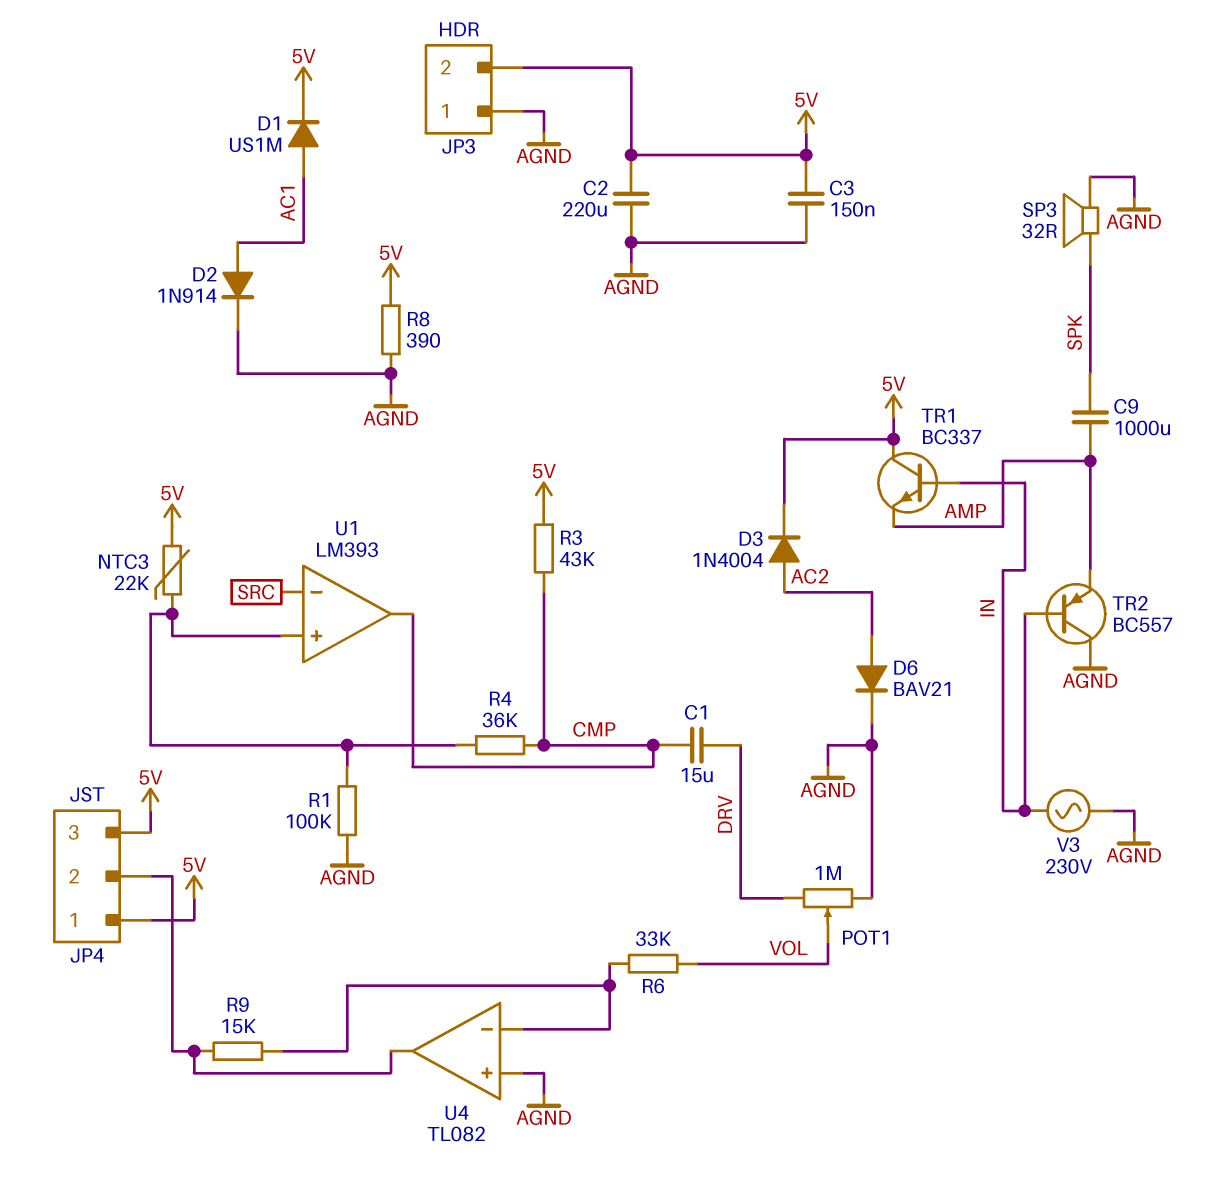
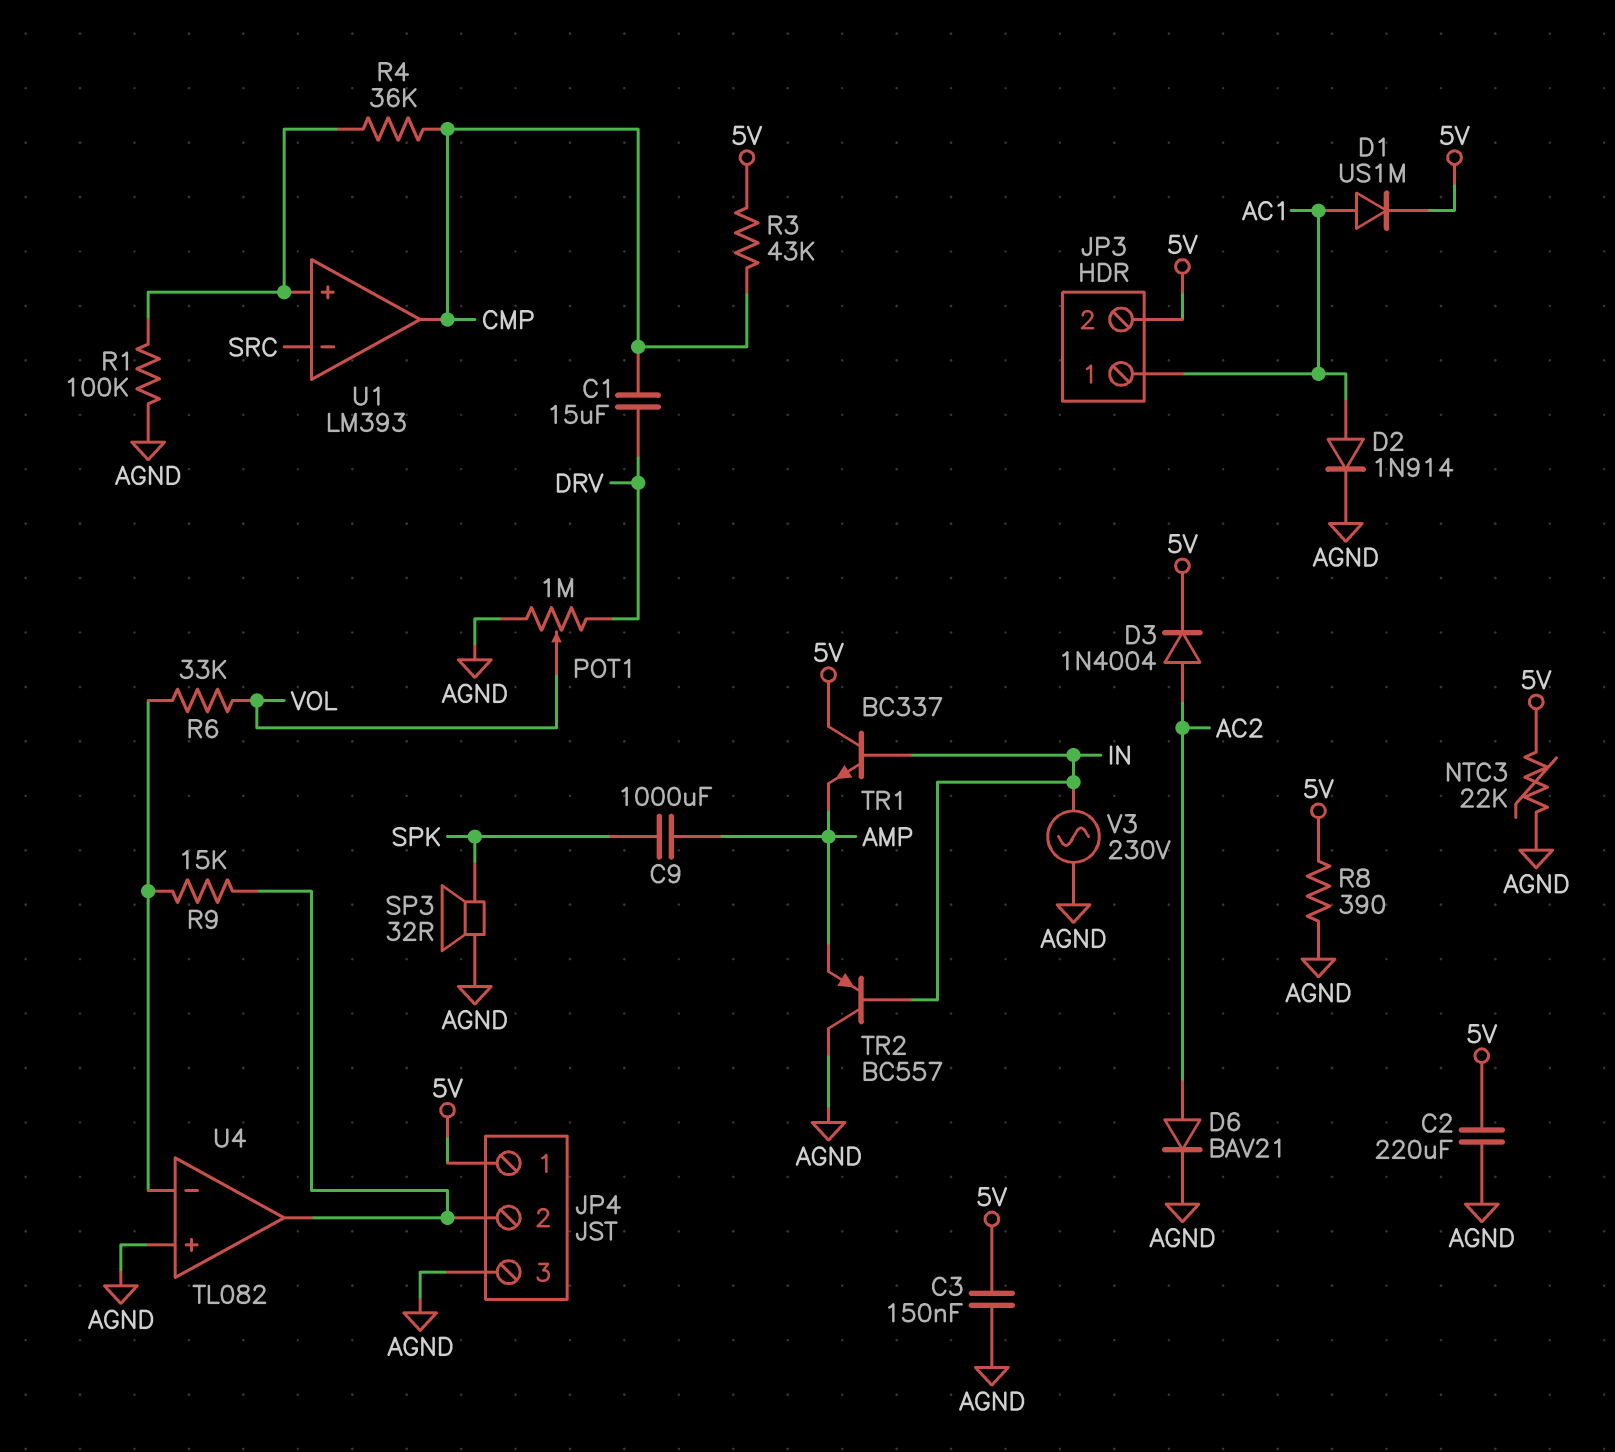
JP3 pin 1: AGND -> AC1
JP4 pin 3: 5V -> AGND
NTC3: 22k (5V, U1/in+) -> 22k (5V, AGND)

